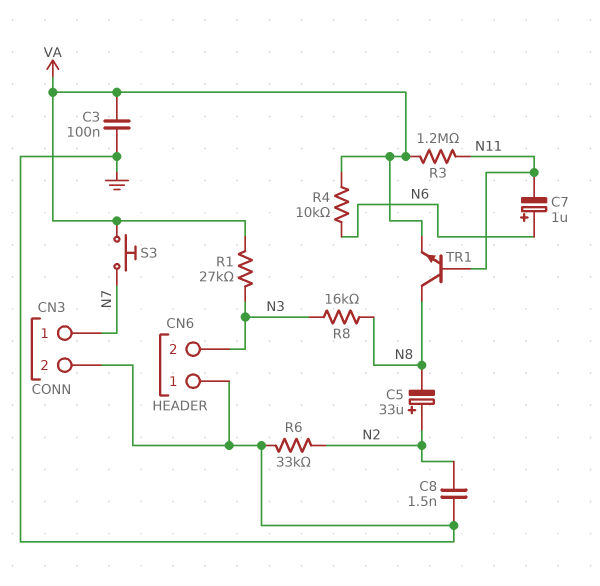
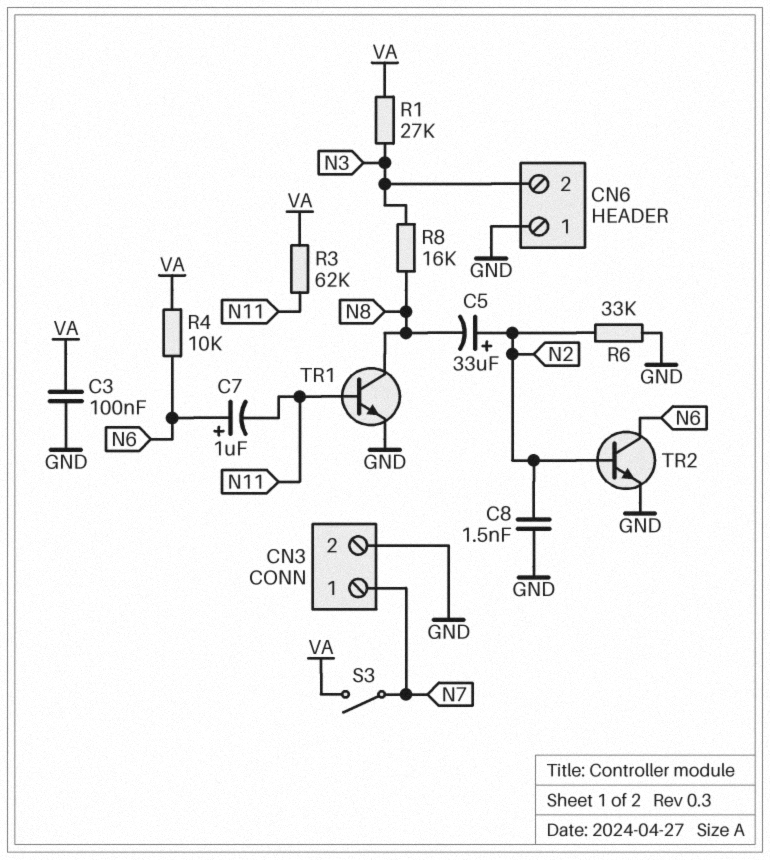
R3: 1.2M (N11, VA) -> 62k (N11, VA)
S3: button (N7, VA) -> switch (N7, VA)
TR1: NPN (B N11, C N8, E VA) -> NPN (B N11, C N8, E GND)
TR2: none -> NPN (B N2, C N6, E GND)

